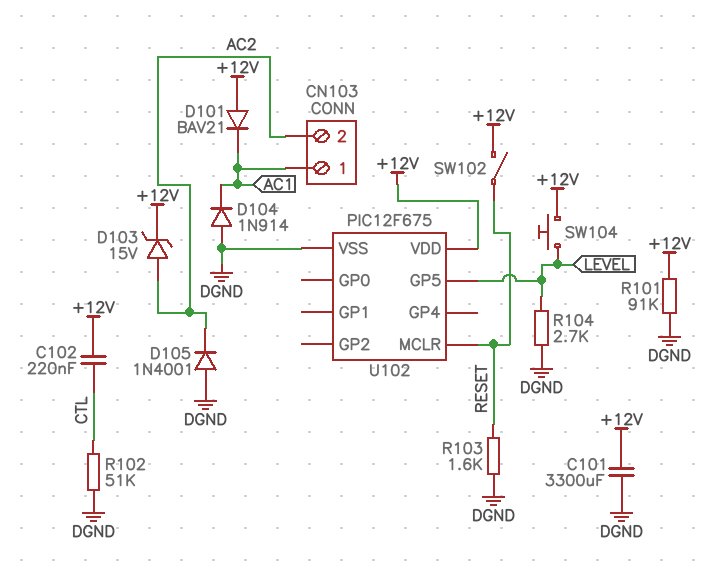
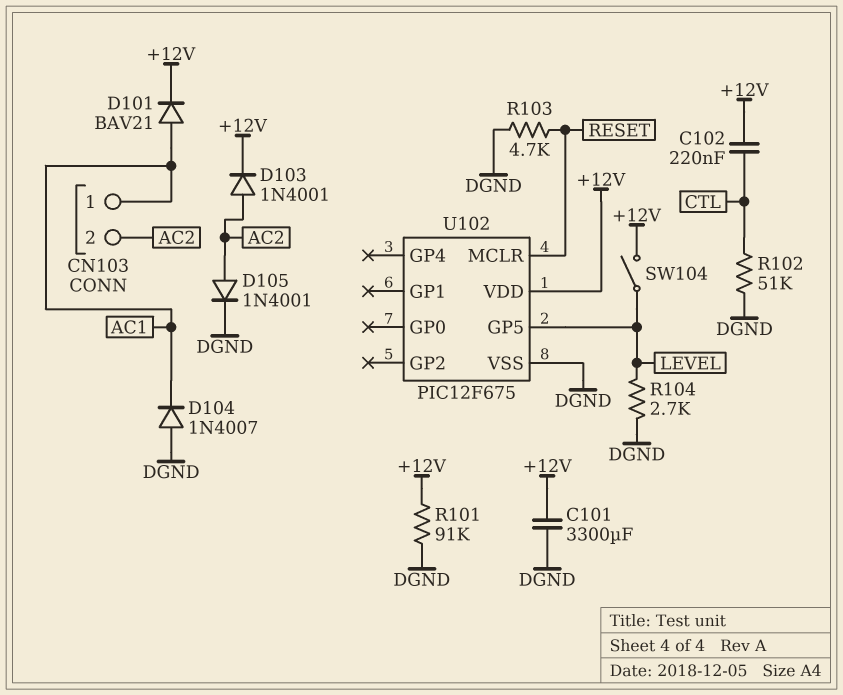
D101: diode BAV21 (A +12V, K AC1) -> diode BAV21 (A AC1, K +12V)
D103: zener 15V (A AC2, K +12V) -> diode 1N4001 (A AC2, K +12V)
D104: diode 1N914 (A DGND, K AC1) -> diode 1N4007 (A DGND, K AC1)
D105: diode 1N4001 (A DGND, K AC2) -> diode 1N4001 (A AC2, K DGND)
R103: 1.6k (DGND, RESET) -> 4.7k (DGND, RESET)
SW102: switch (+12V, RESET) -> none
SW104: button (+12V, LEVEL) -> switch (+12V, LEVEL)

